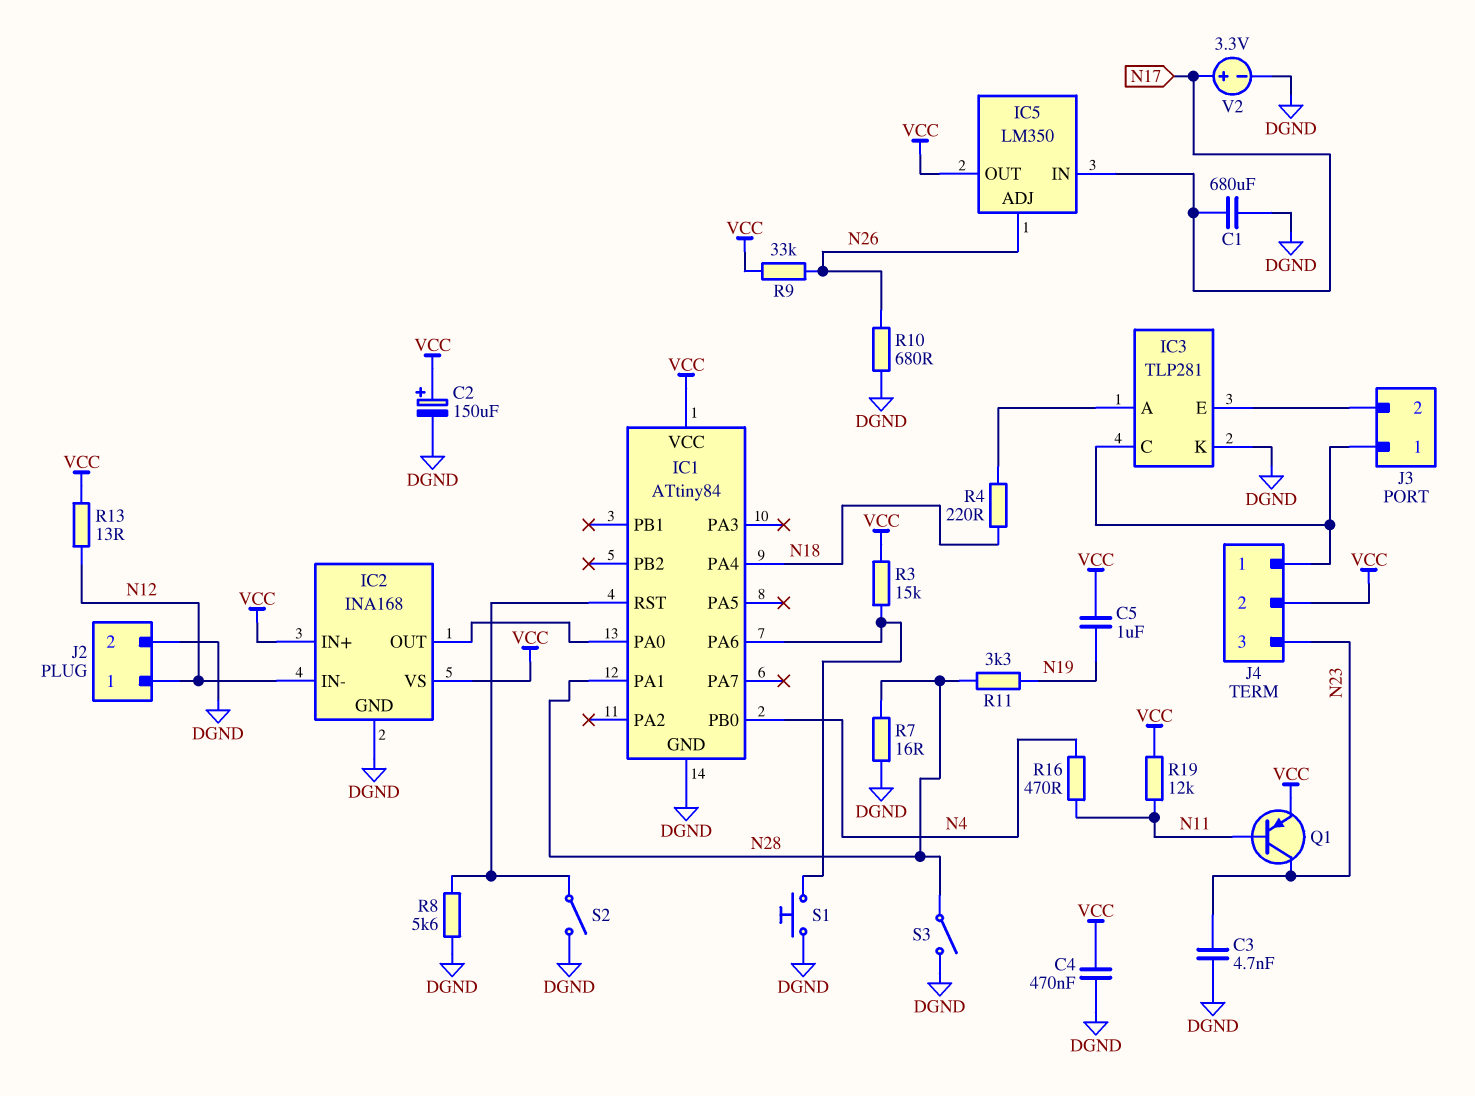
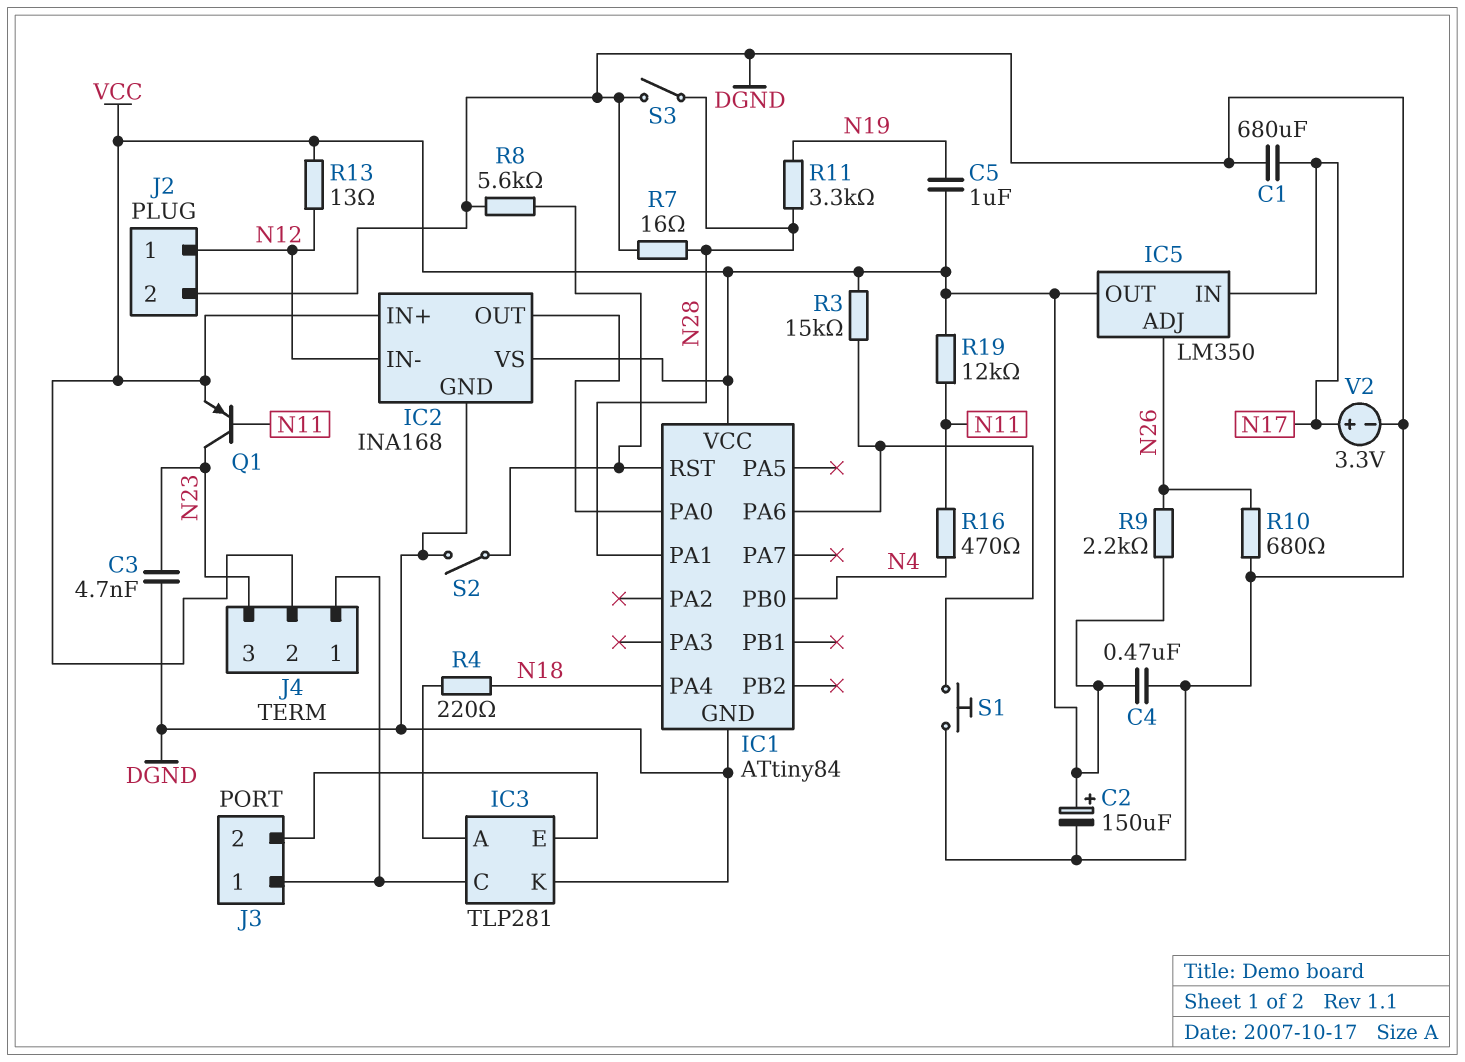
R9: 33k (N26, VCC) -> 2.2k (N26, VCC)

